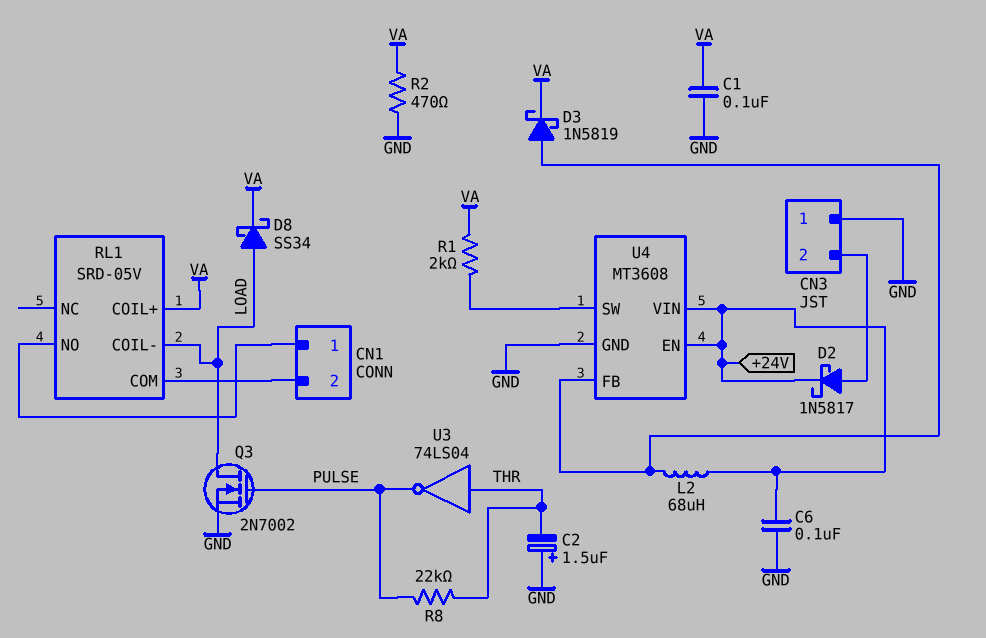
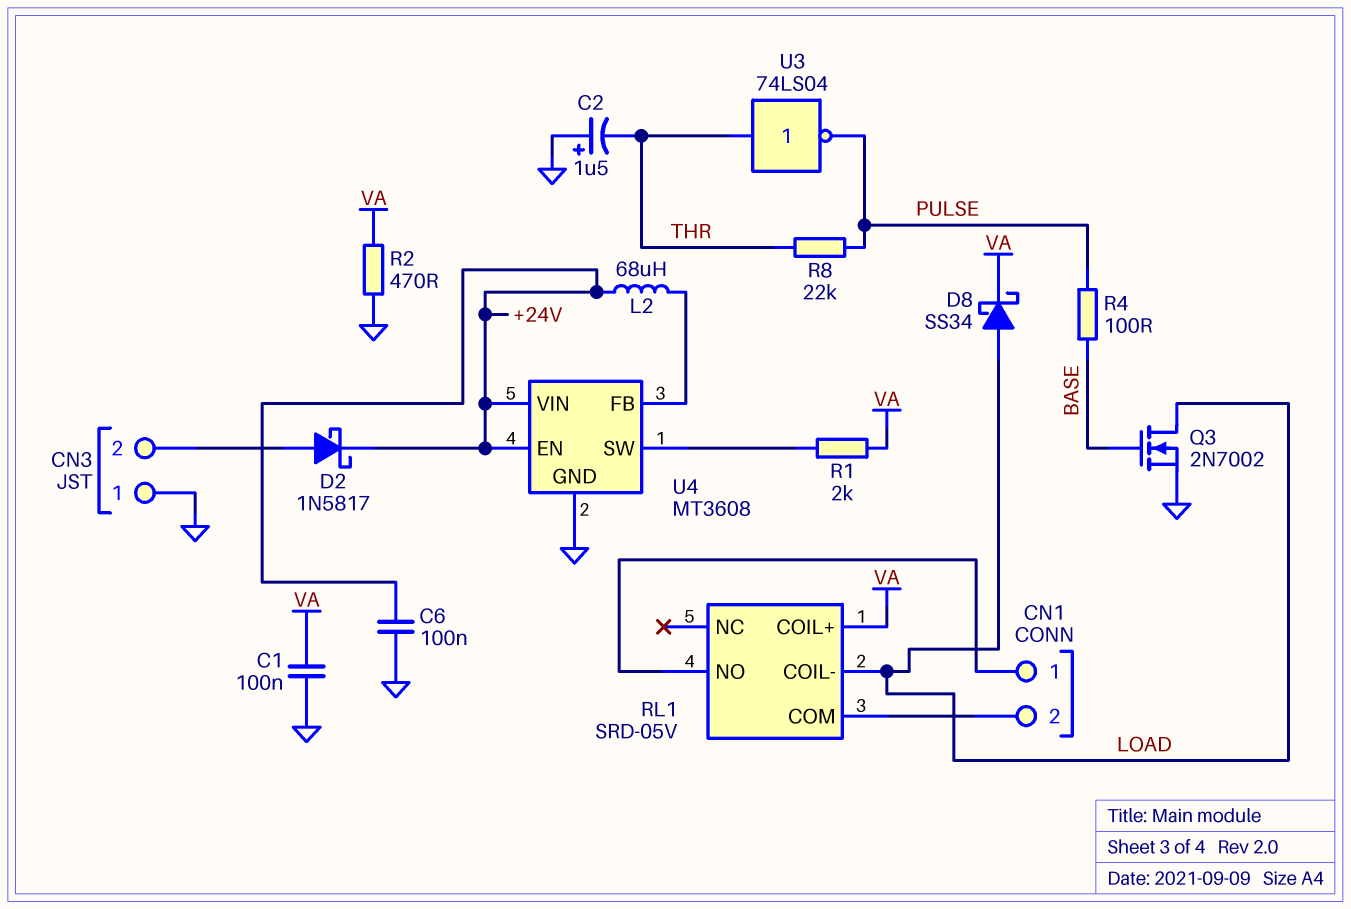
D3: schottky 1N5819 (A U4/FB, K VA) -> none
Q3: NMOS 2N7002 (G PULSE, D LOAD, S GND) -> NMOS 2N7002 (G BASE, D LOAD, S GND)
R4: none -> 100 (BASE, PULSE)

